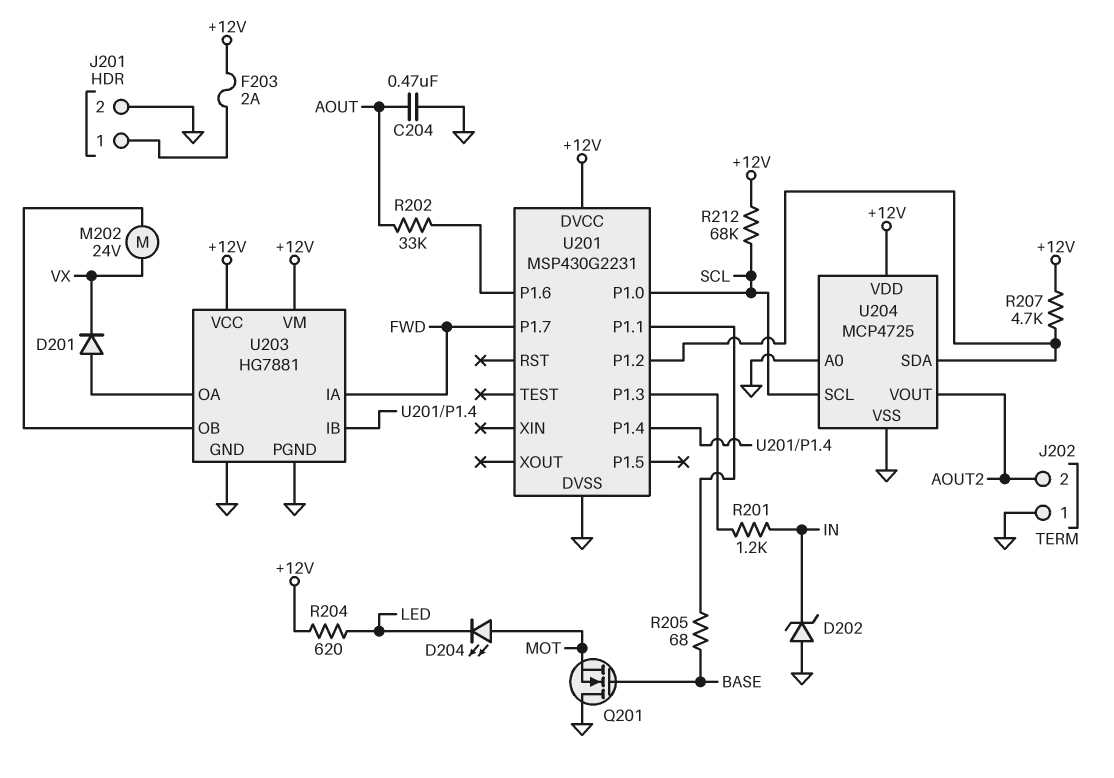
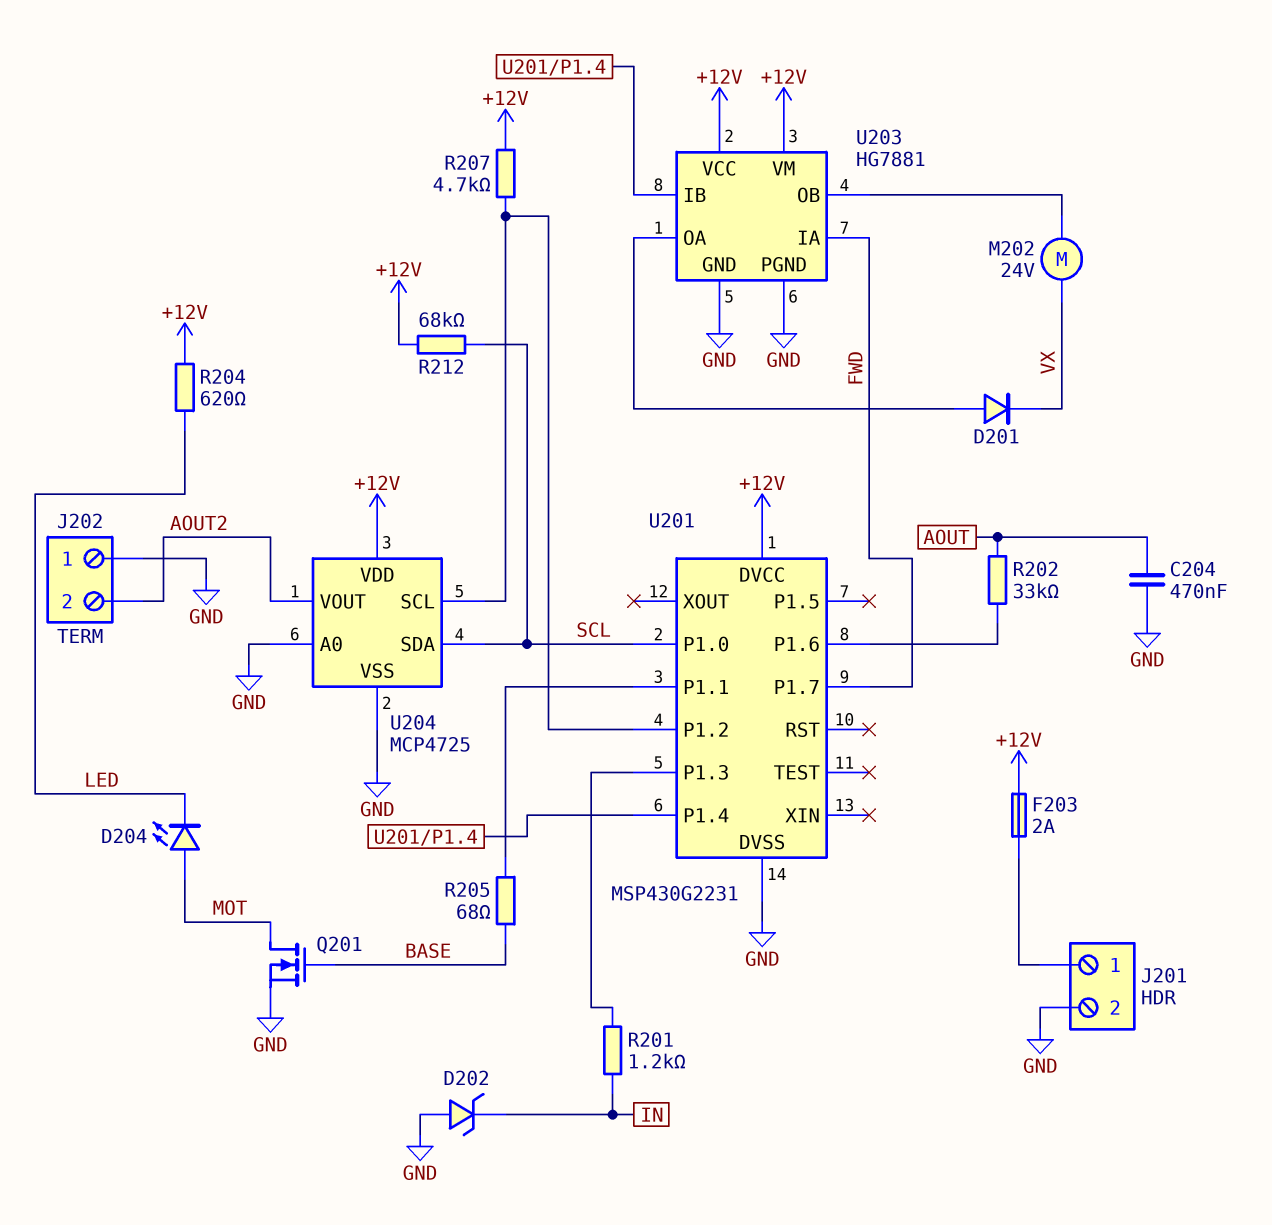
Q201: NMOS (G BASE, D GND, S MOT) -> NMOS (G BASE, D MOT, S GND)
U204 pin SCL: SCL -> U201/P1.2
U204 pin SDA: U201/P1.2 -> SCL

